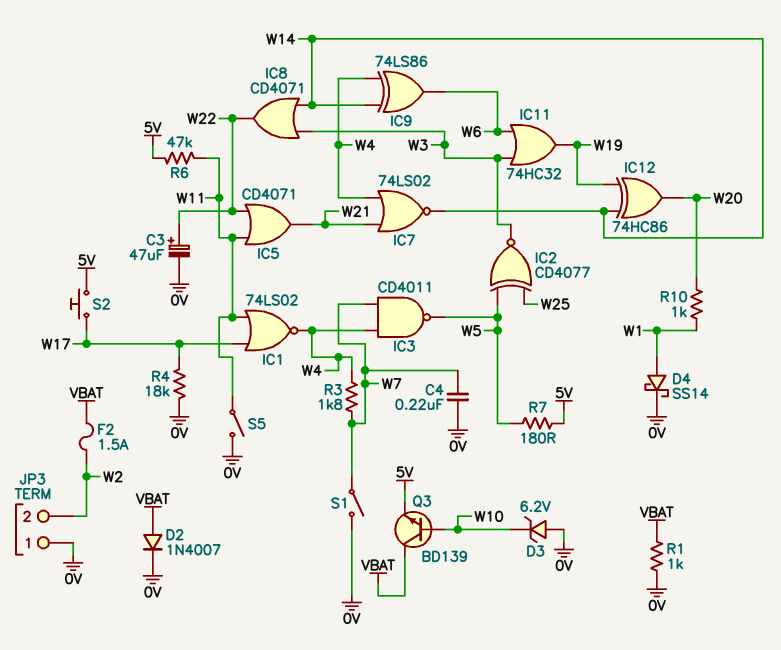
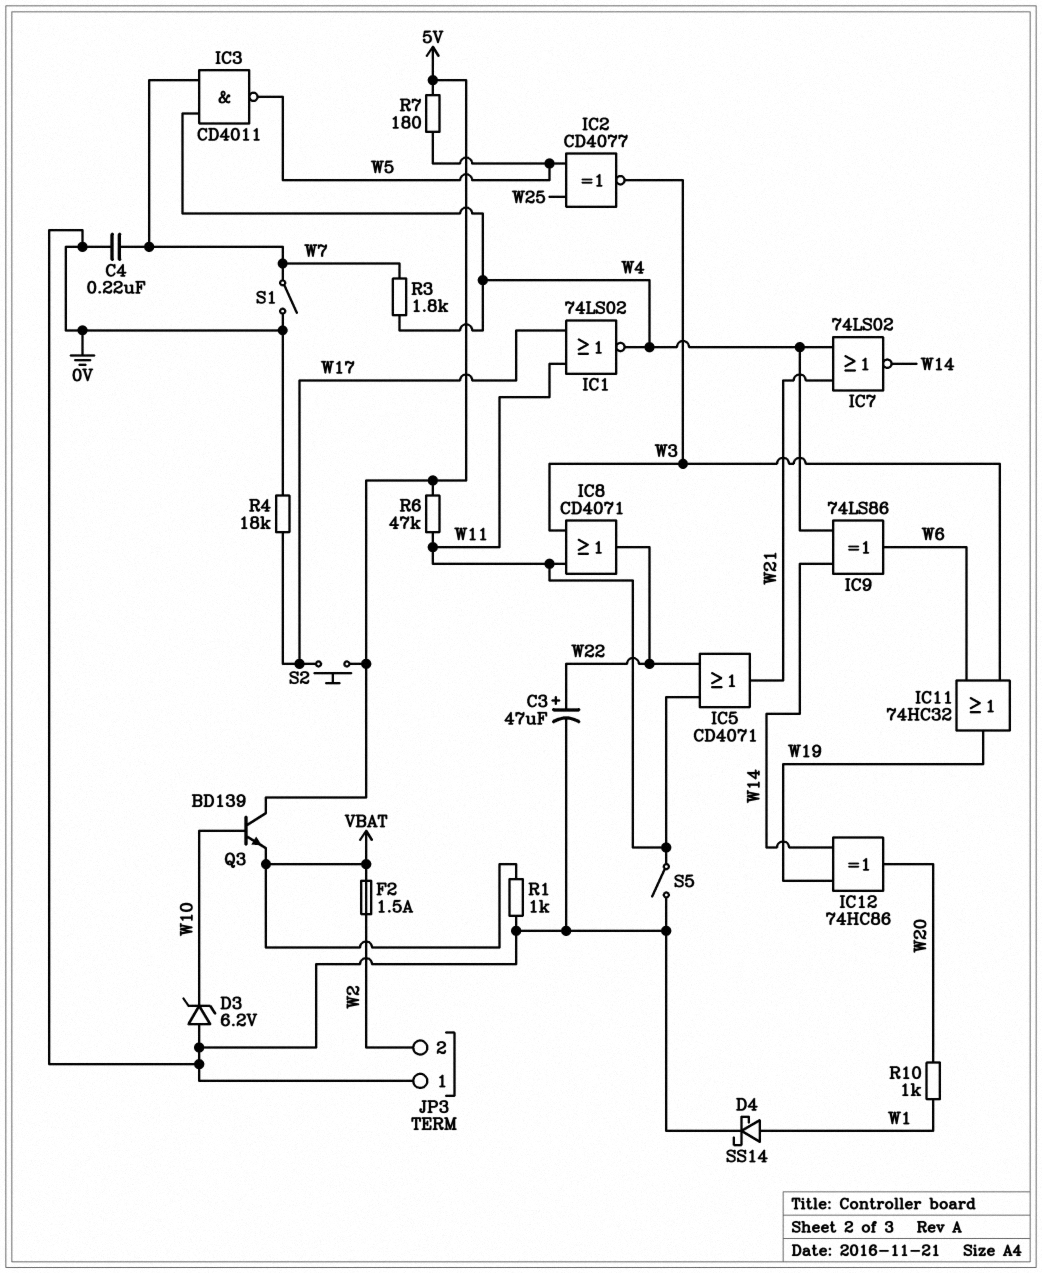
D2: diode 1N4007 (A VBAT, K 0V) -> none
IC8: OR CD4071 (in W3, in W14, out W22) -> OR CD4071 (in W3, in W11, out W22)
Q3: NPN BD139 (B W10, C VBAT, E 5V) -> NPN BD139 (B W10, C 5V, E VBAT)

